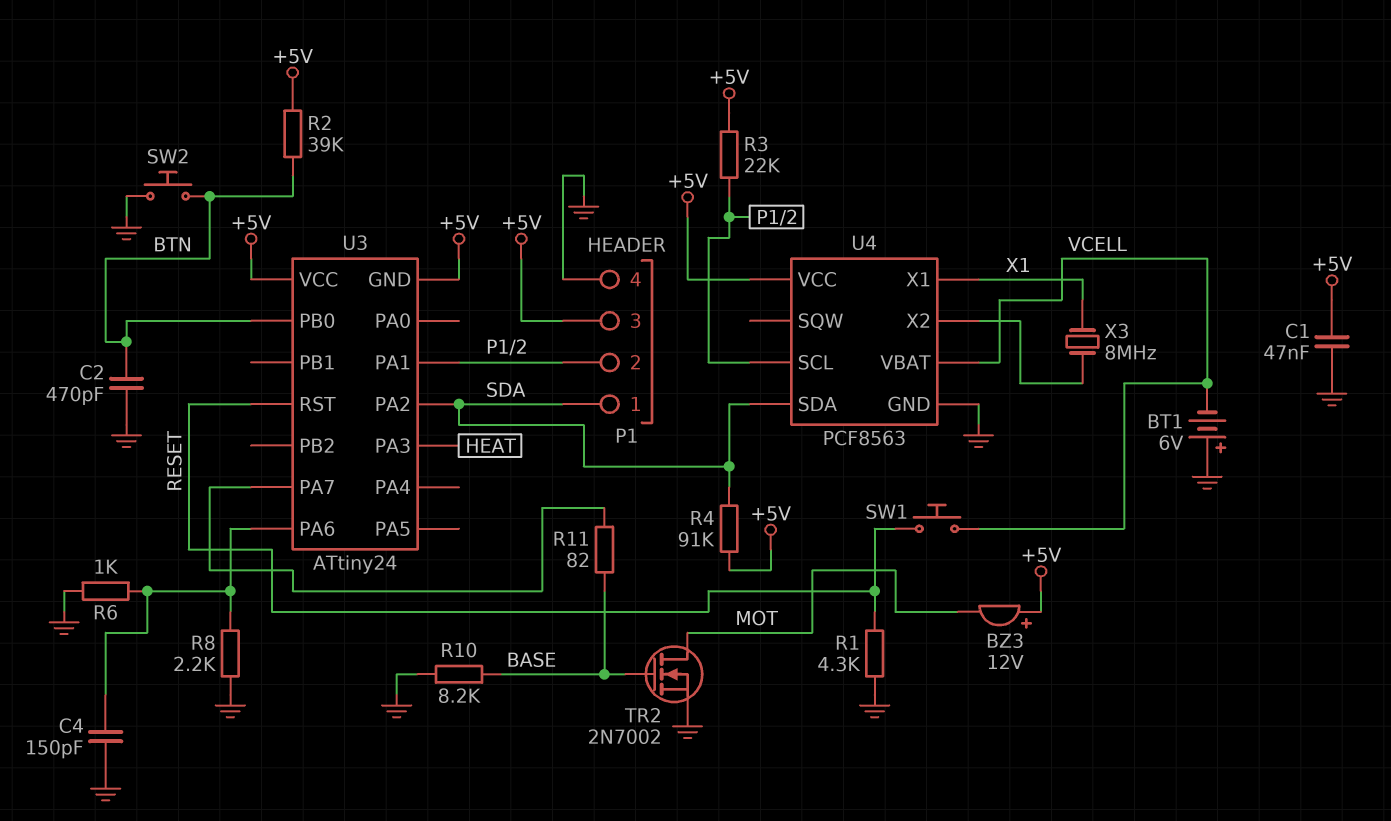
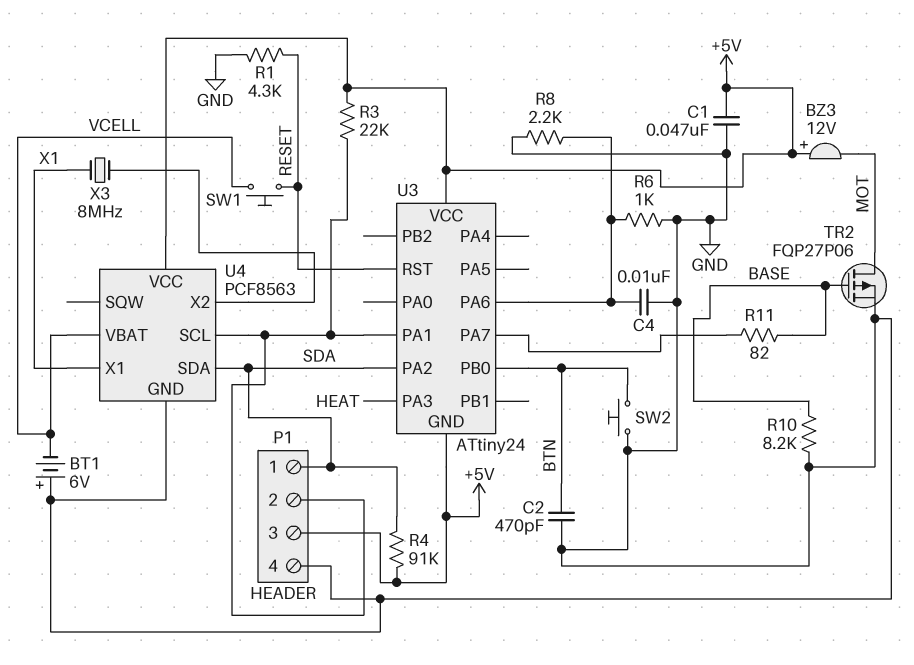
C4: 150pF (GND, U3/PA6) -> 10nF (GND, U3/PA6)
R2: 39k (+5V, BTN) -> none
TR2: NMOS 2N7002 (G BASE, D MOT, S GND) -> PMOS FQP27P06 (G BASE, D MOT, S GND)

